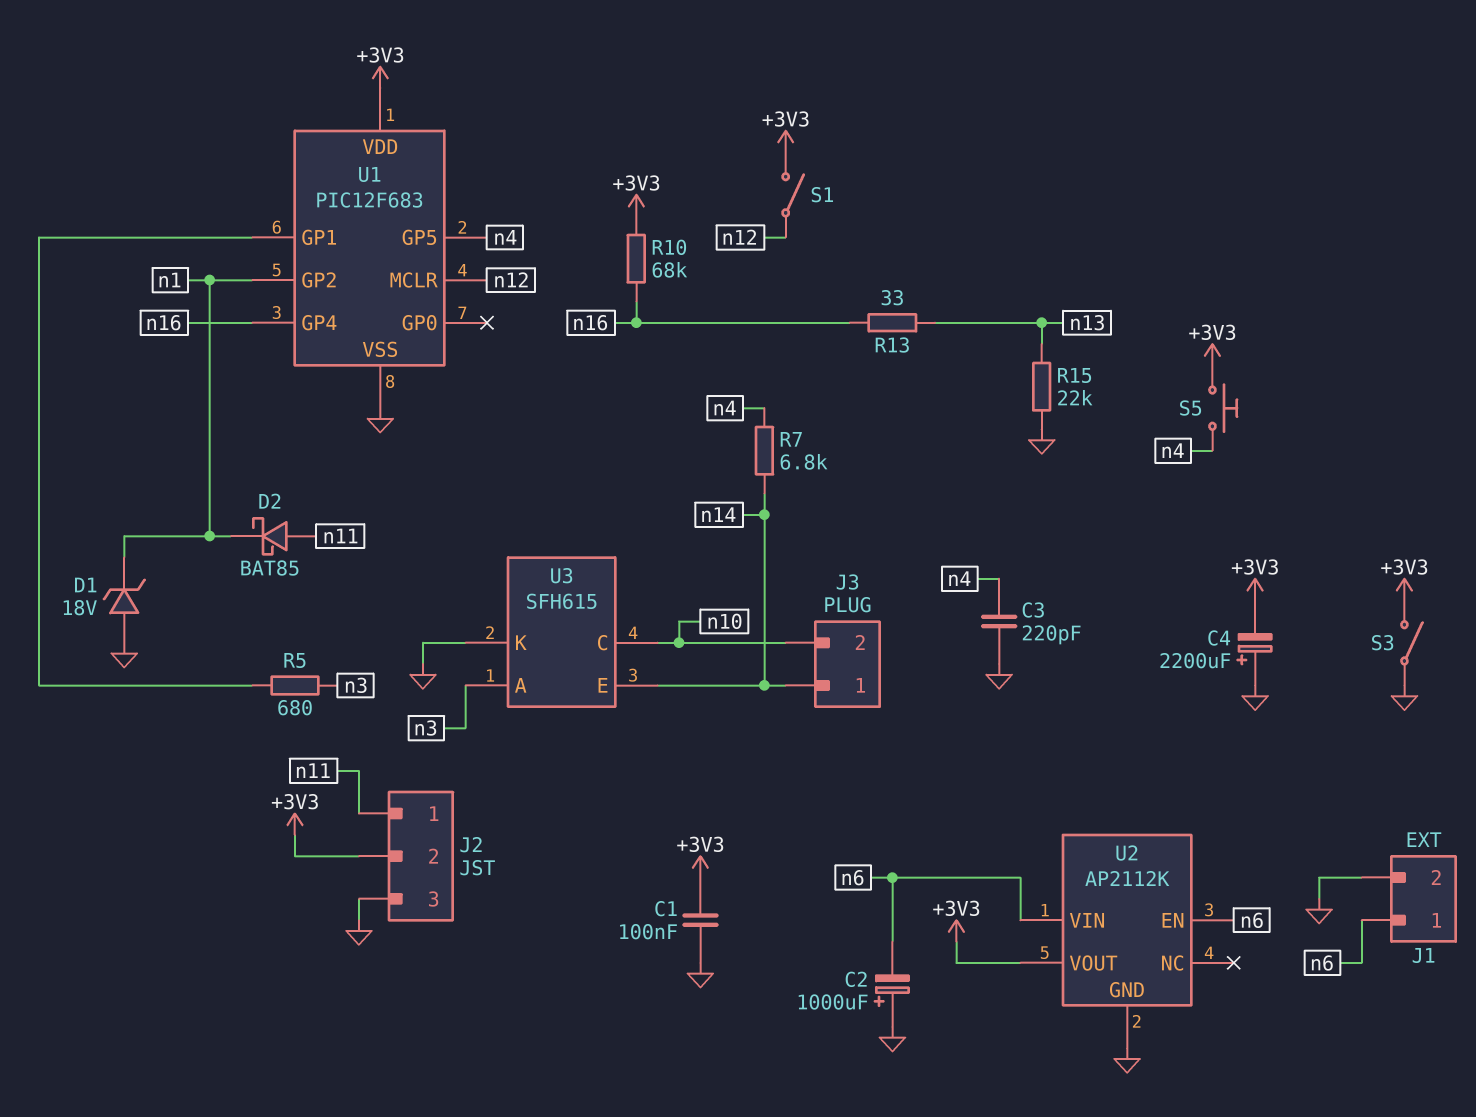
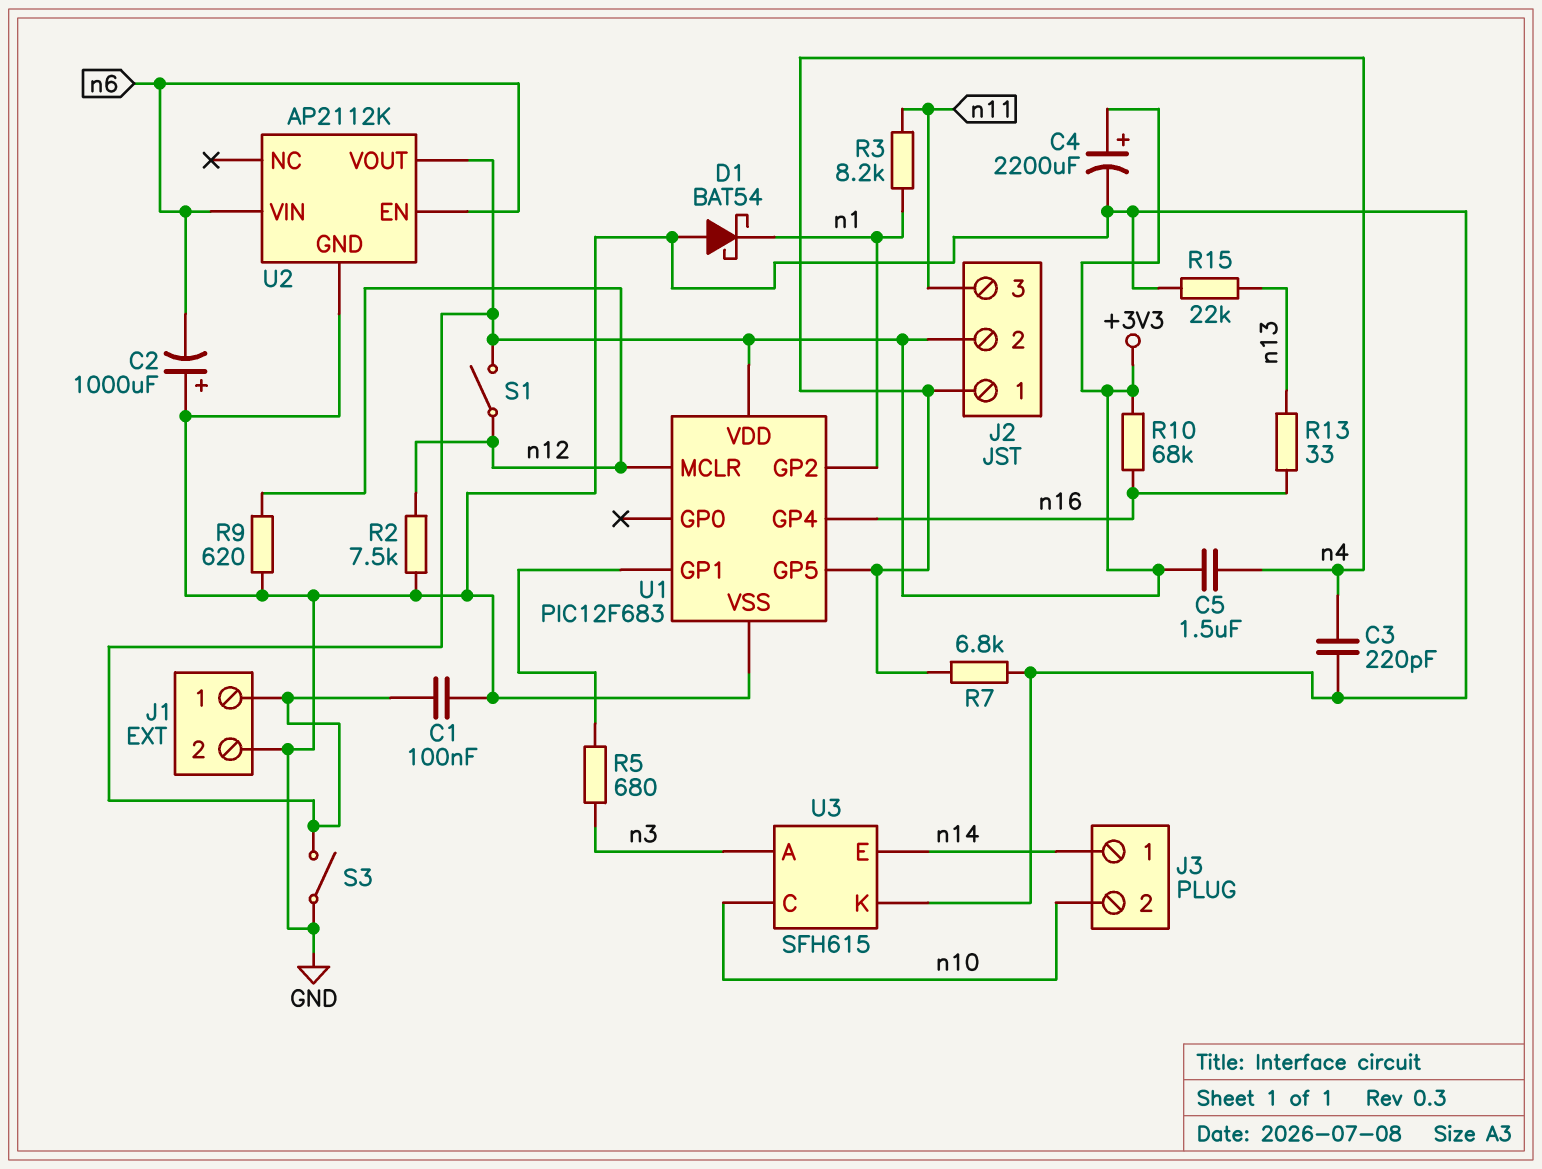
C4: 2200uF (plus GND, minus +3V3) -> 2200uF (plus +3V3, minus GND)
C5: none -> 1.5uF (+3V3, n4)
D1: zener 18V (A GND, K n1) -> schottky BAT54 (A GND, K n1)
D2: schottky BAT85 (A n11, K n1) -> none
J1 pin 1: n6 -> +3V3
J2 pin 1: n11 -> n4
J2 pin 3: GND -> n11
R2: none -> 7.5k (GND, n12)
R3: none -> 8.2k (n1, n11)
R7: 6.8k (n4, n14) -> 6.8k (GND, n4)
R9: none -> 620 (GND, n12)
S5: button (+3V3, n4) -> none

